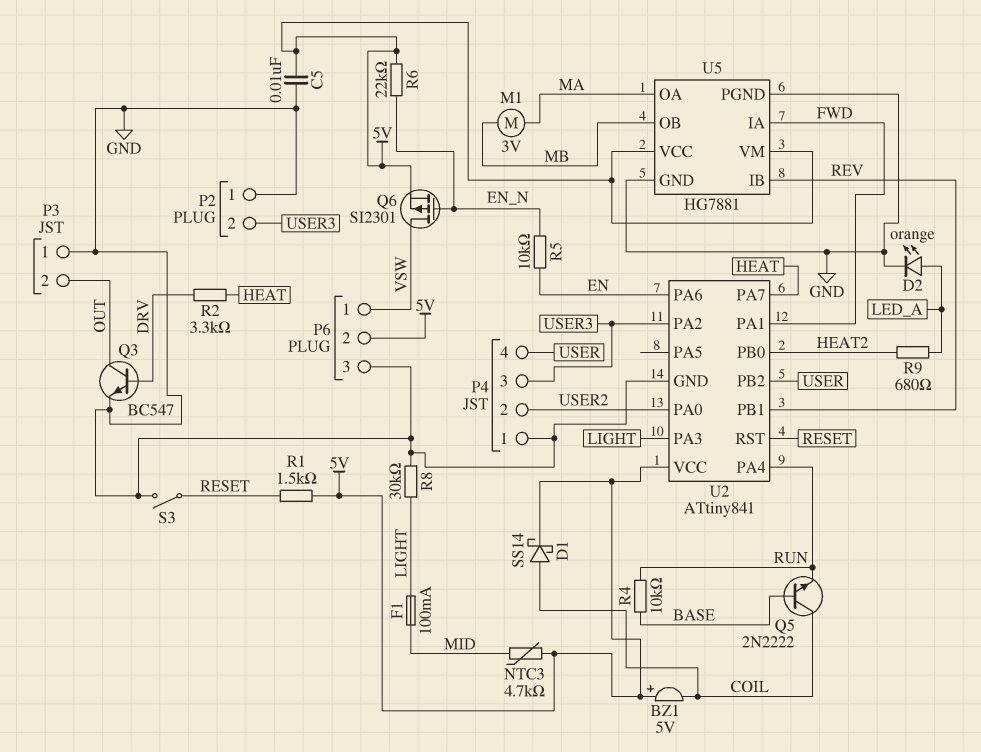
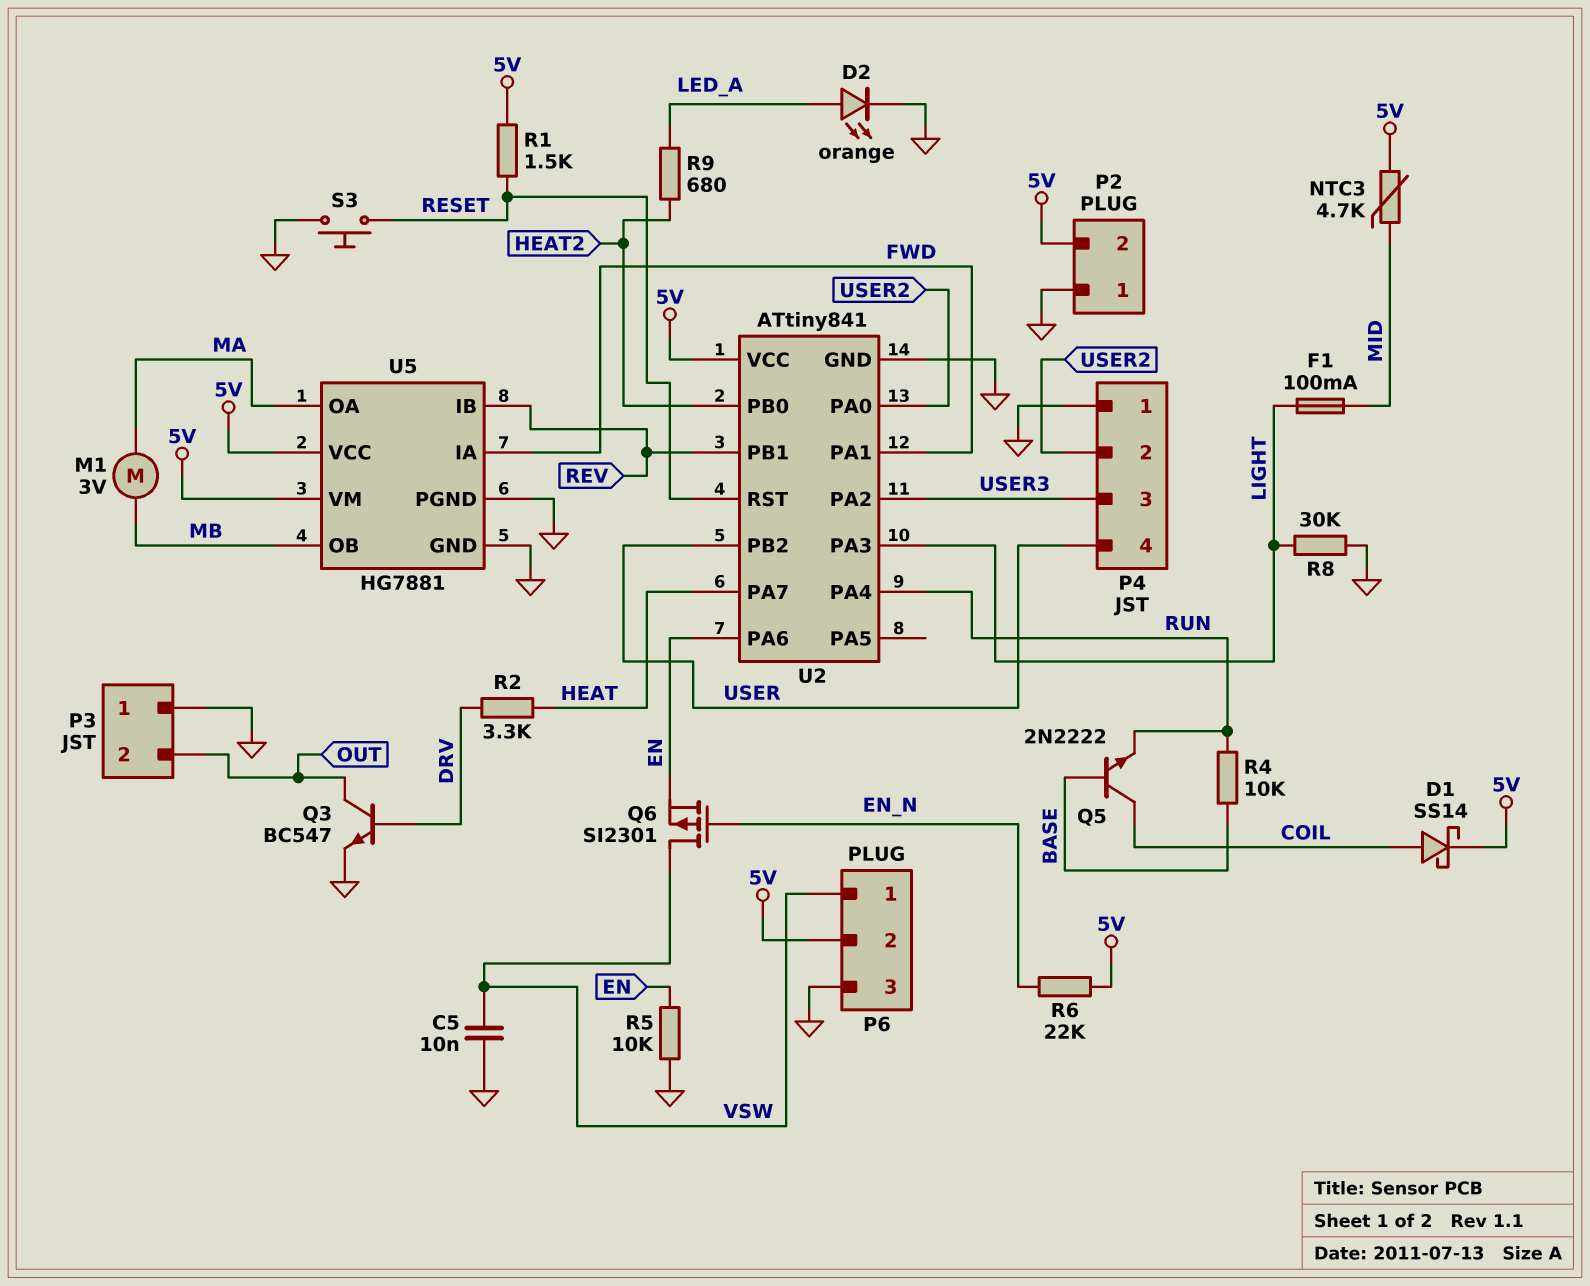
BZ1: buzzer 5V (plus 5V, minus COIL) -> none
C5: 10nF (5V, GND) -> 10nF (GND, VSW)
P2 pin 2: USER3 -> 5V
Q6: PMOS SI2301 (G EN_N, D VSW, S 5V) -> PMOS SI2301 (G EN_N, D VSW, S EN)
R5: 10k (EN, EN_N) -> 10k (EN, GND)
S3: switch (GND, RESET) -> button (GND, RESET)

